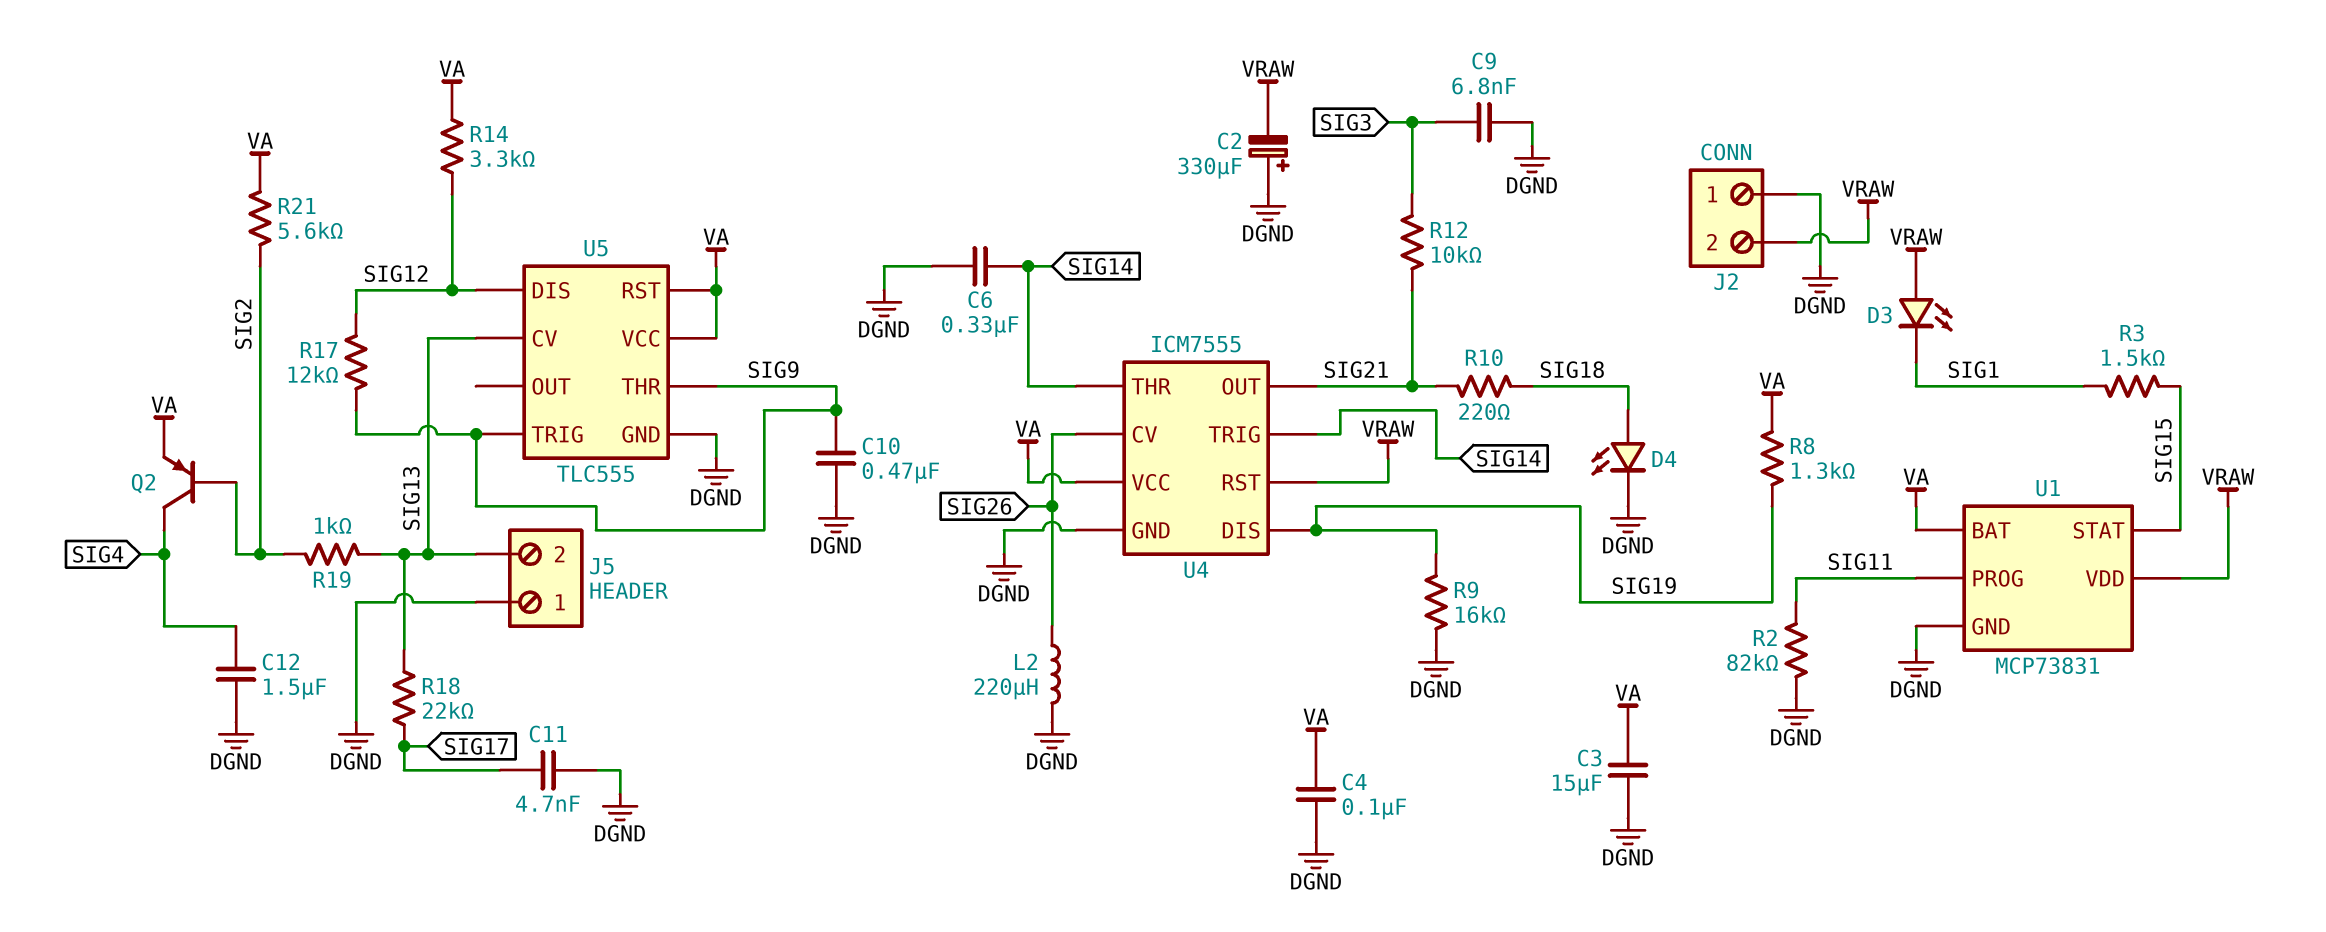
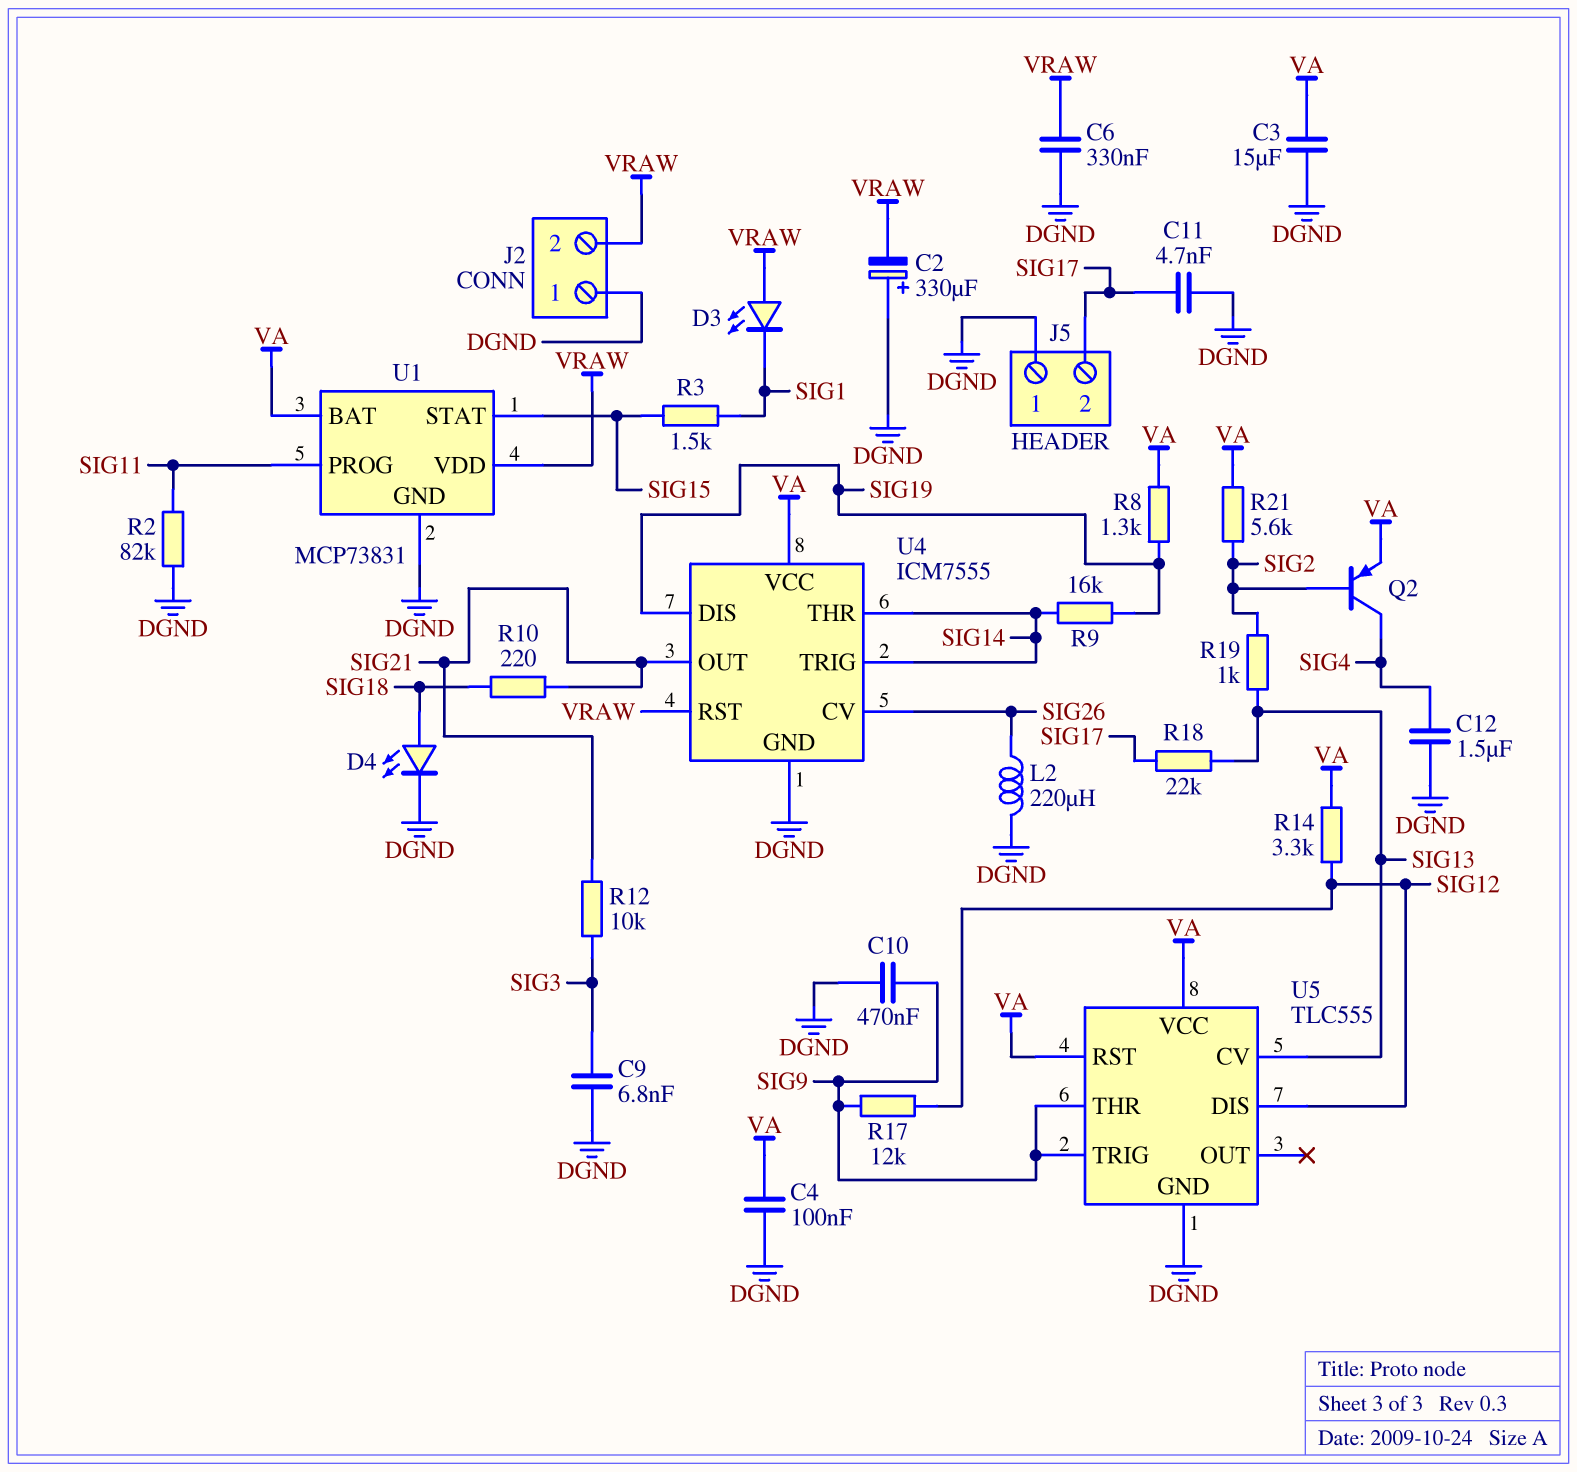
C6: 330nF (DGND, SIG14) -> 330nF (DGND, VRAW)
J5 pin 2: SIG13 -> SIG17
R9: 16k (DGND, SIG19) -> 16k (SIG14, SIG19)

